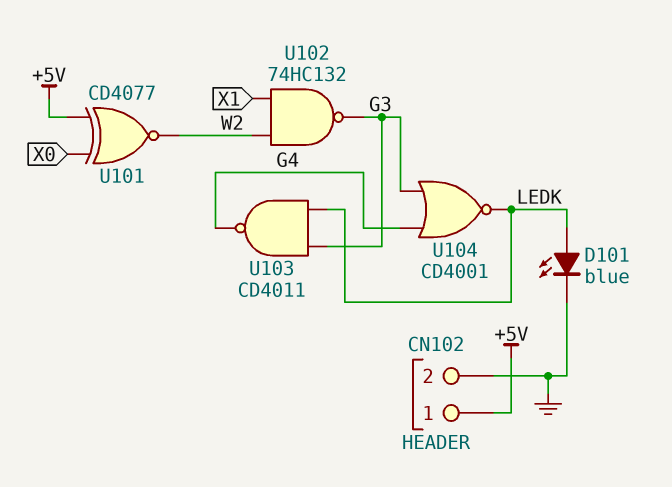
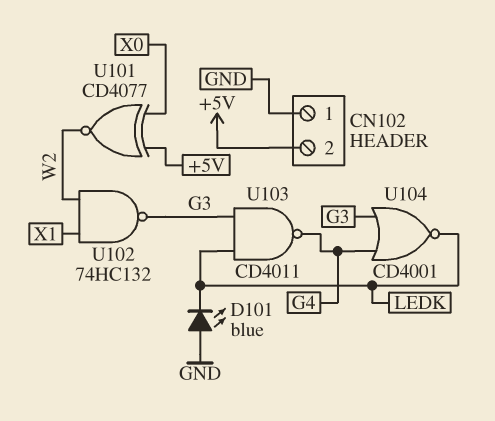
CN102 pin 1: +5V -> GND
CN102 pin 2: GND -> +5V
D101: LED blue (A LEDK, K GND) -> LED blue (A GND, K LEDK)

